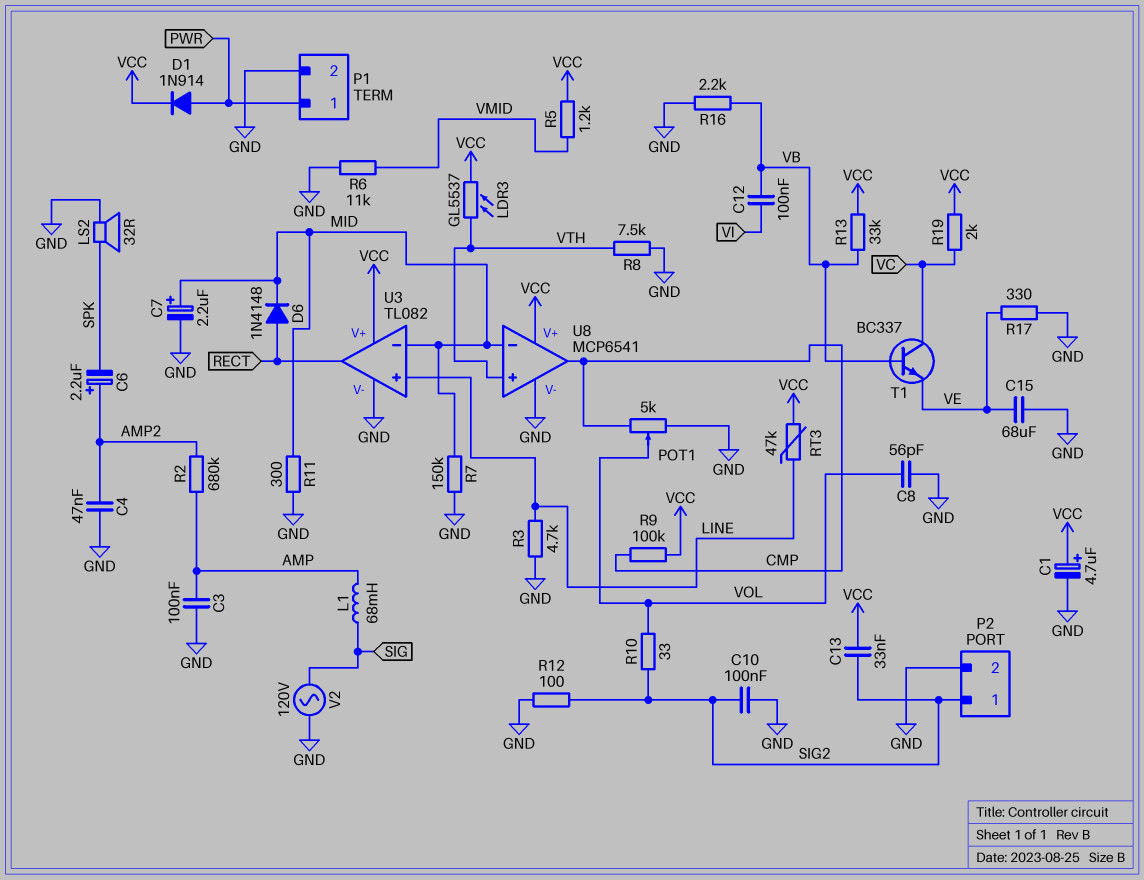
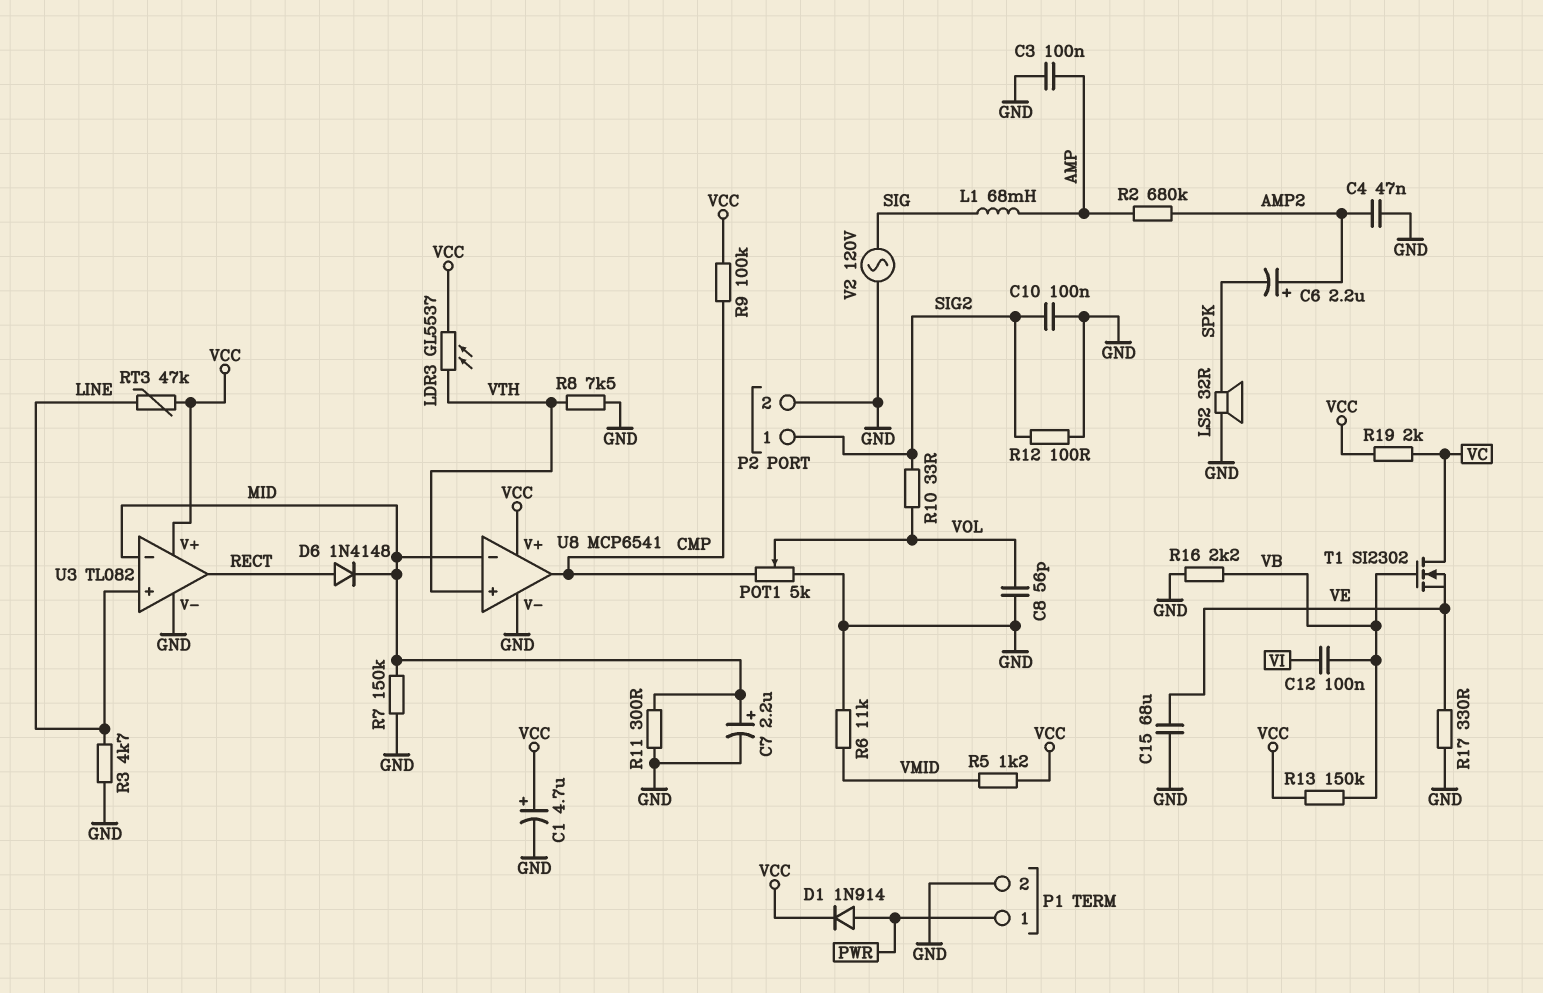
C13: 33nF (SIG2, VCC) -> none
R13: 33k (VB, VCC) -> 150k (VB, VCC)
T1: NPN BC337 (B VB, C VC, E VE) -> NMOS SI2302 (G VB, D VC, S VE)

